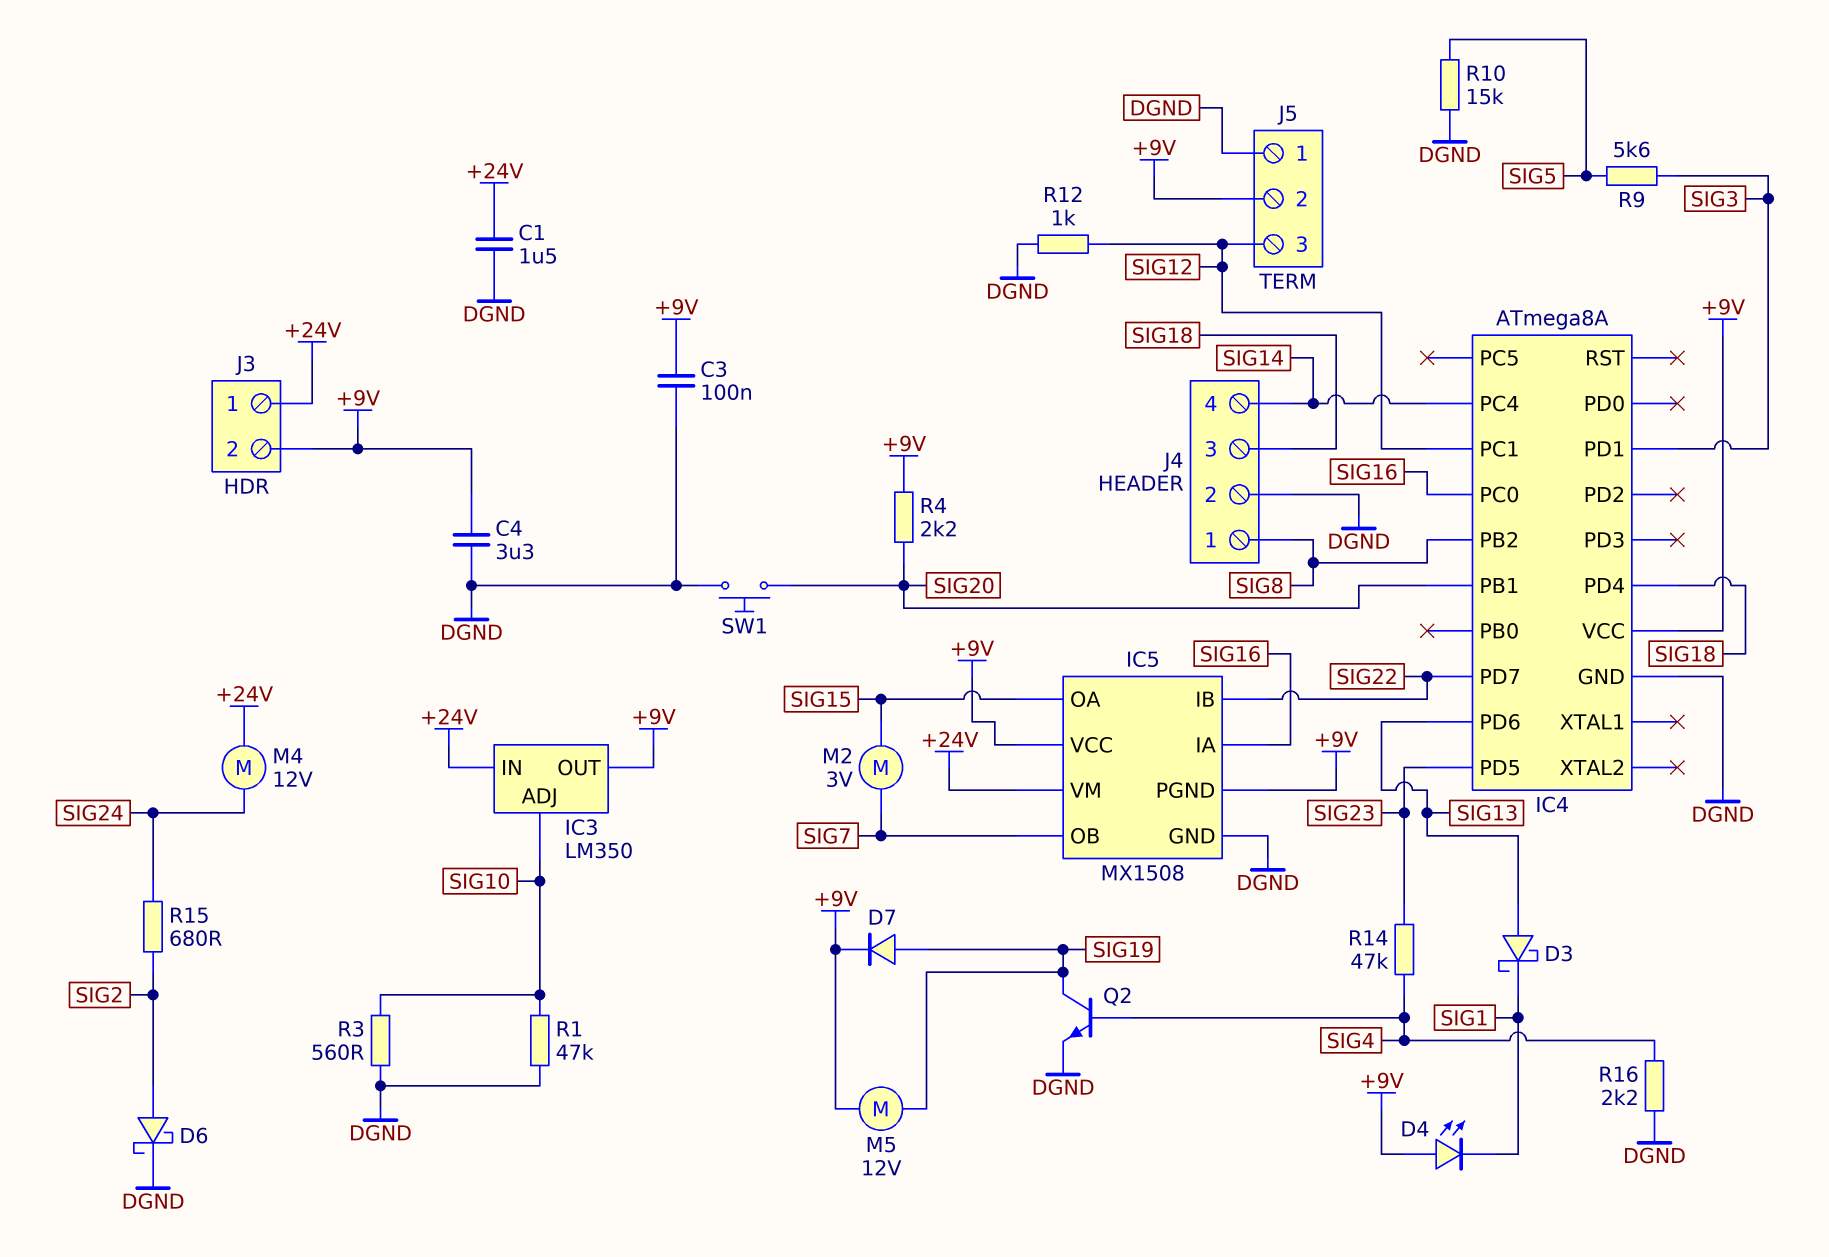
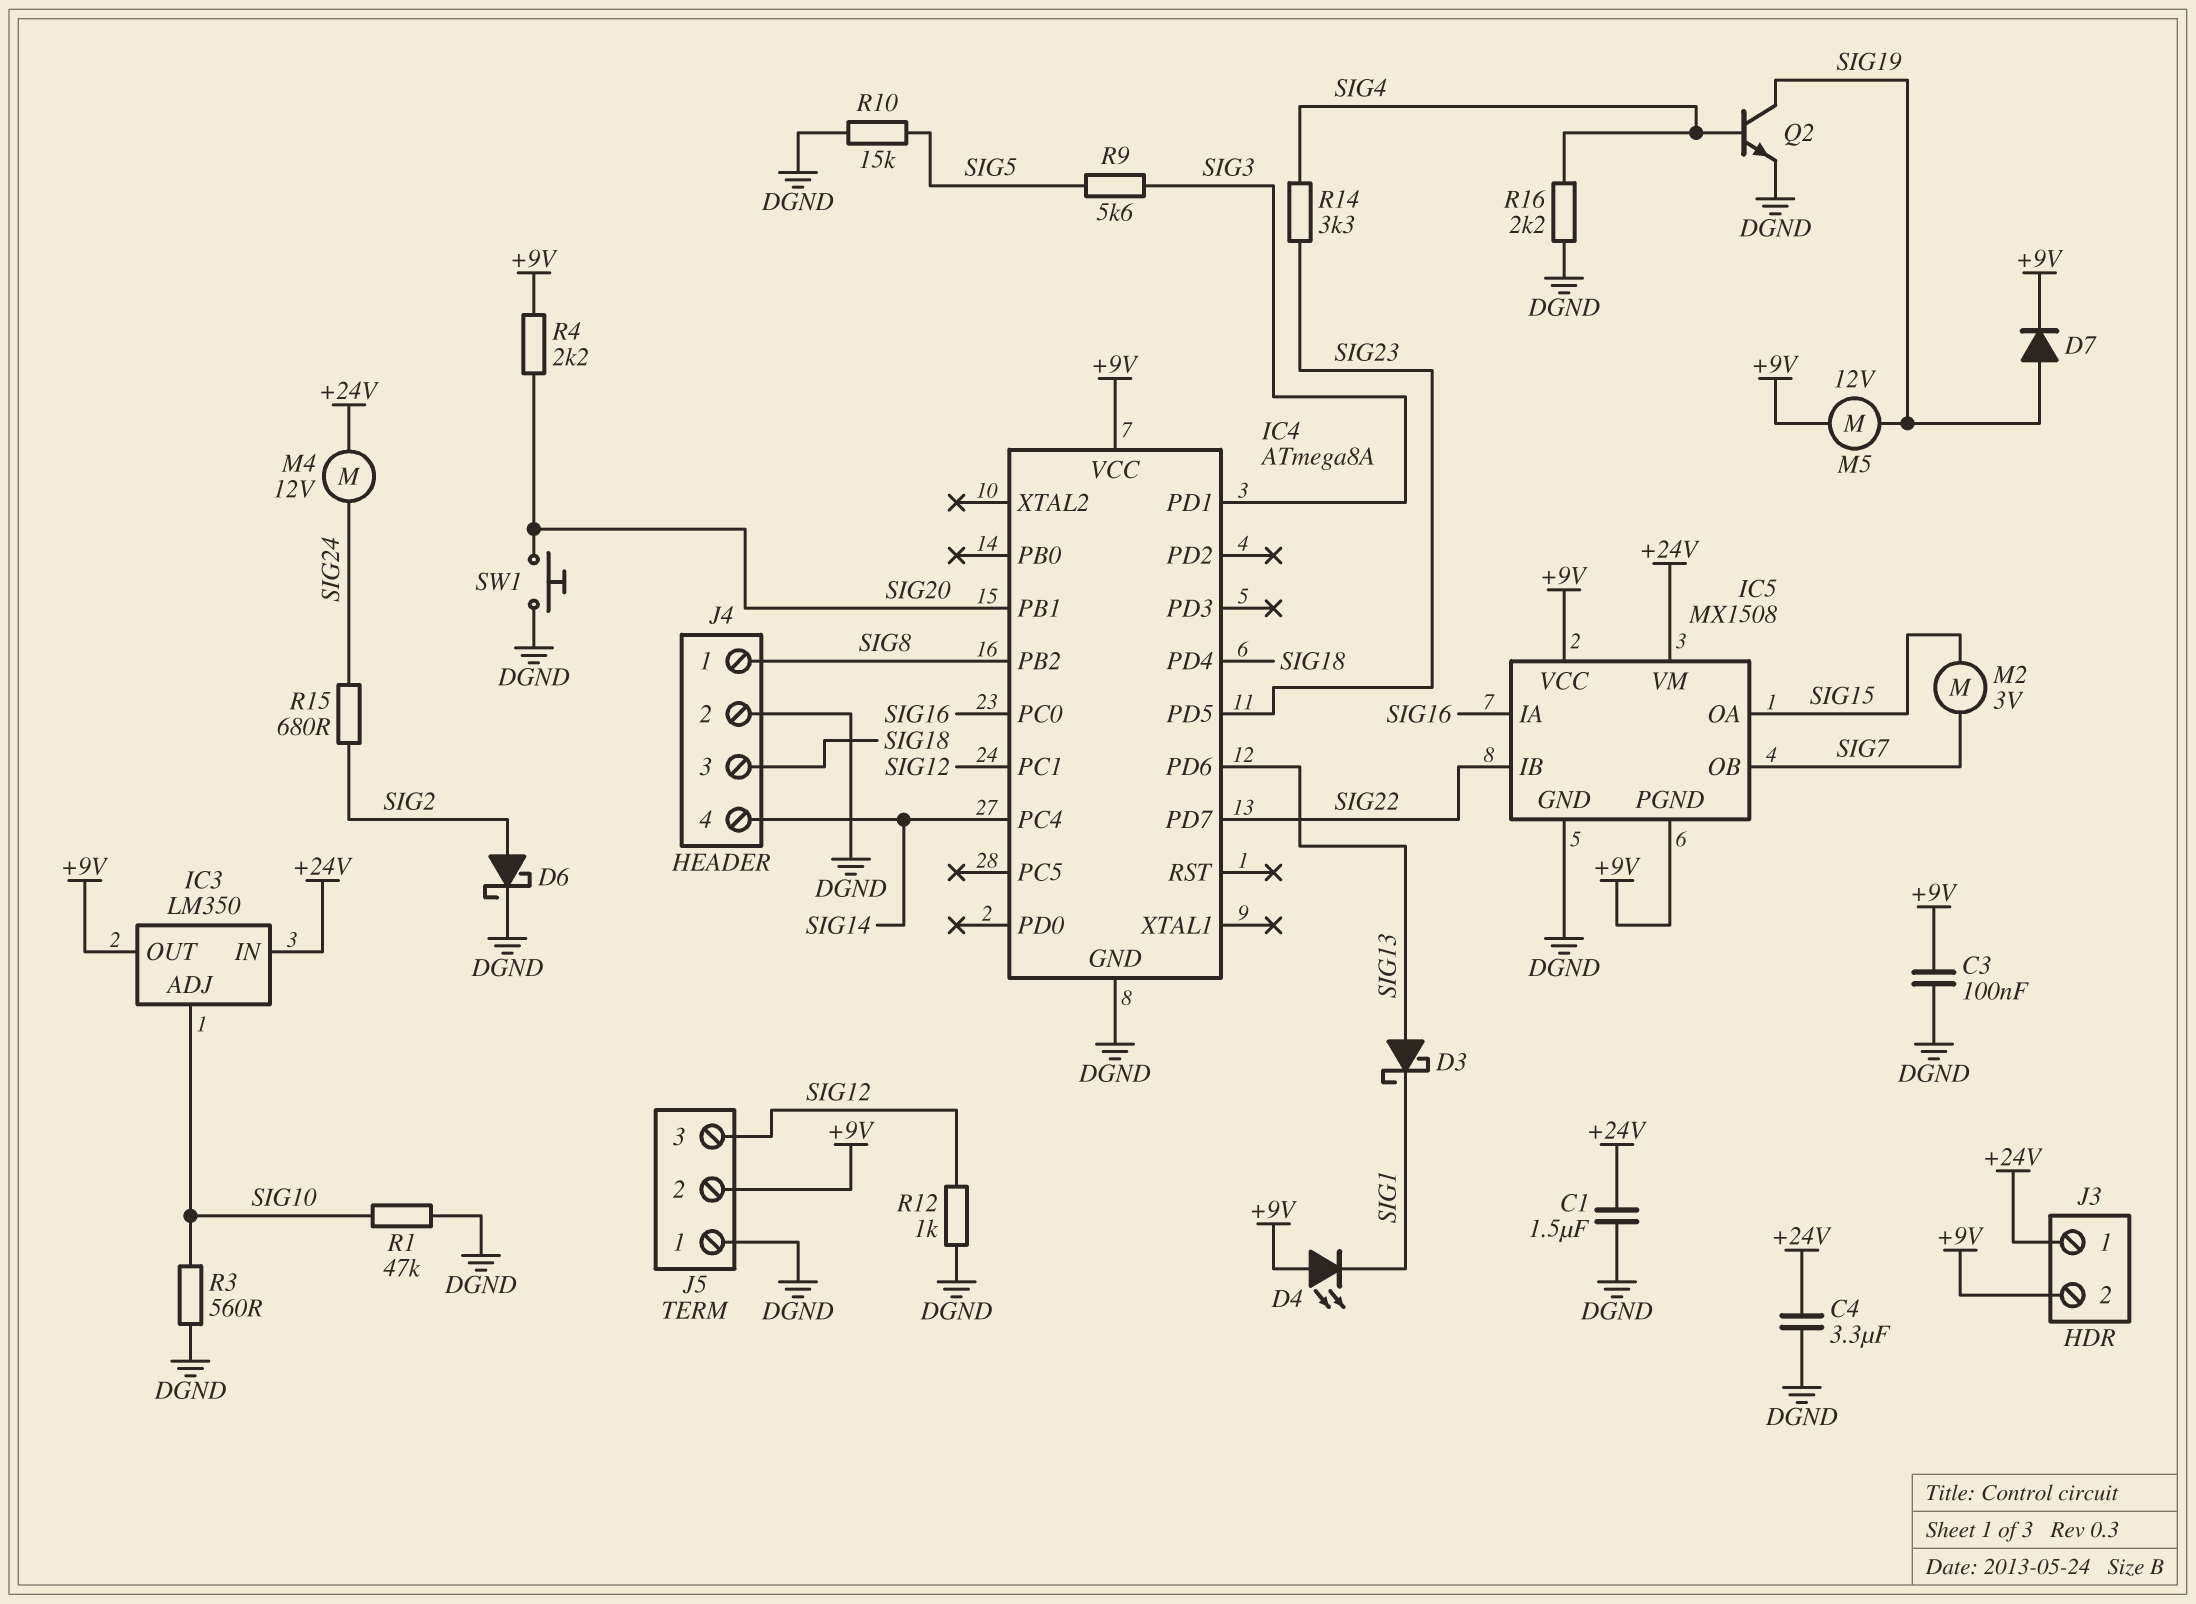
C4: 3.3uF (+9V, DGND) -> 3.3uF (+24V, DGND)
R14: 47k (SIG4, SIG23) -> 3.3k (SIG4, SIG23)

